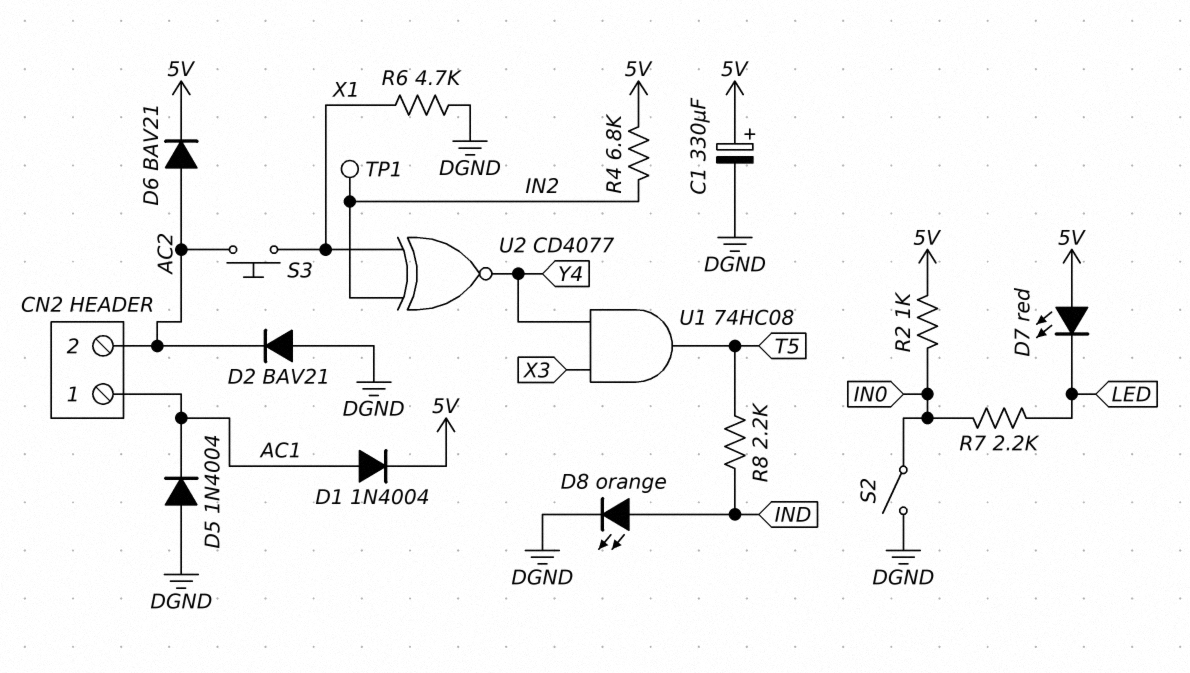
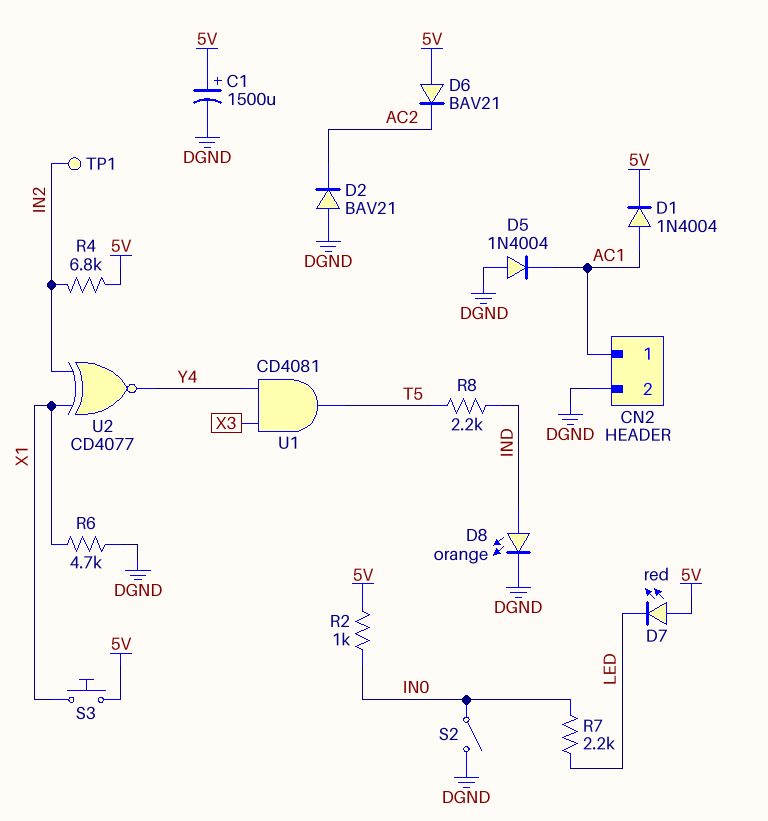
C1: 330uF (plus 5V, minus DGND) -> 1500uF (plus 5V, minus DGND)
CN2 pin 2: AC2 -> DGND
D6: diode BAV21 (A AC2, K 5V) -> diode BAV21 (A 5V, K AC2)
S3: button (AC2, X1) -> button (5V, X1)
U1: AND 74HC08 (in X3, in Y4, out T5) -> AND CD4081 (in X3, in Y4, out T5)

